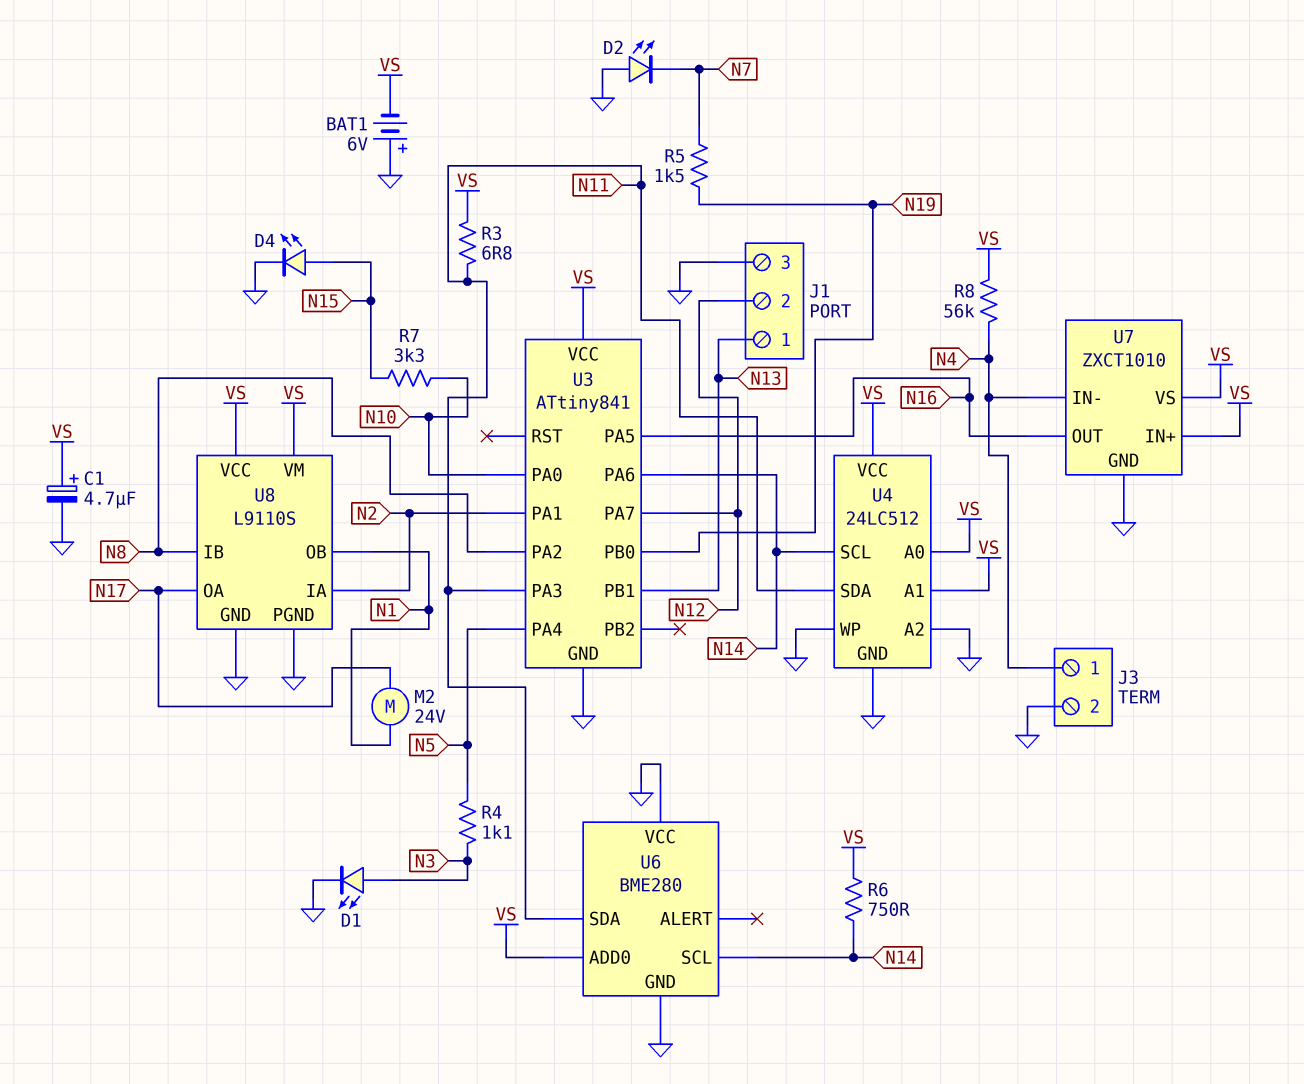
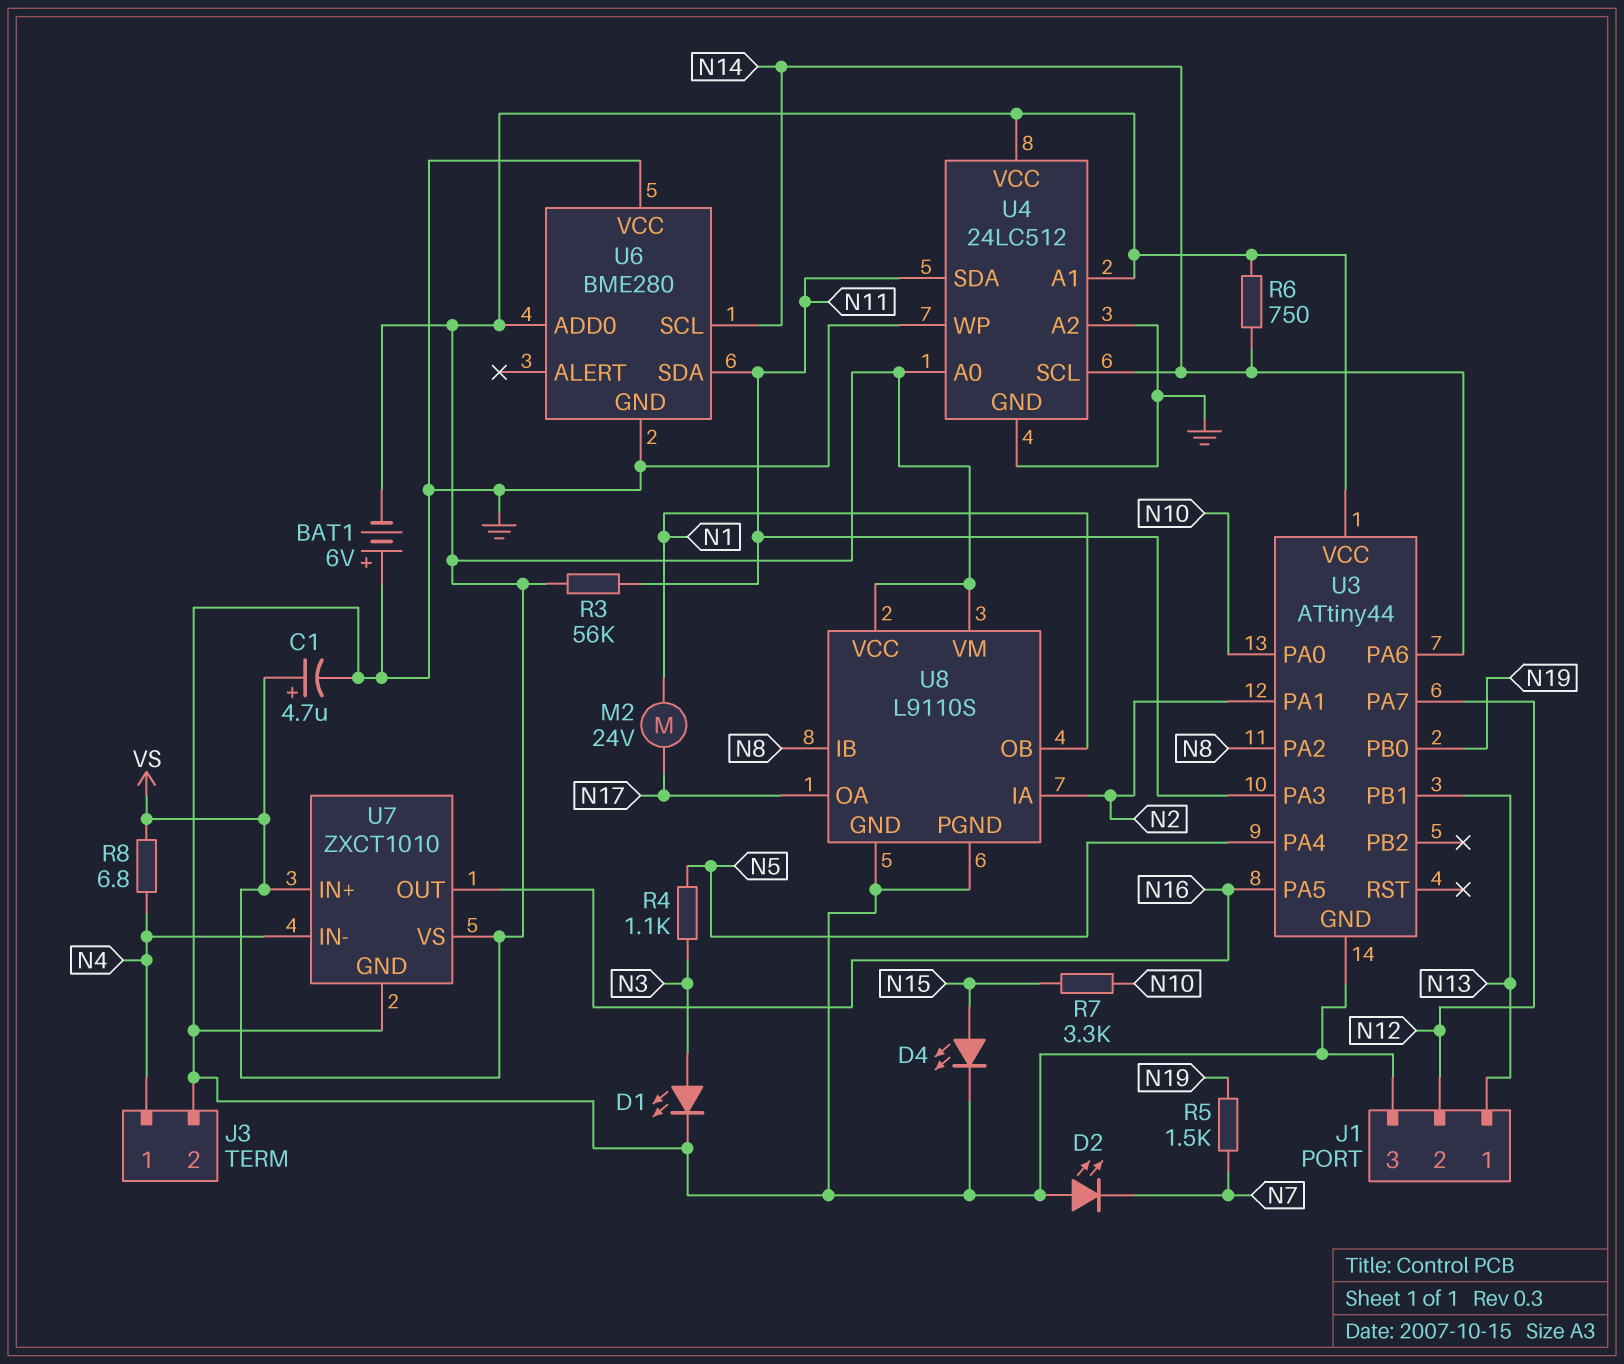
R3: 6.8 (N11, VS) -> 56k (N11, VS)
R8: 56k (N4, VS) -> 6.8 (N4, VS)
U3: ATtiny841 -> ATtiny44

